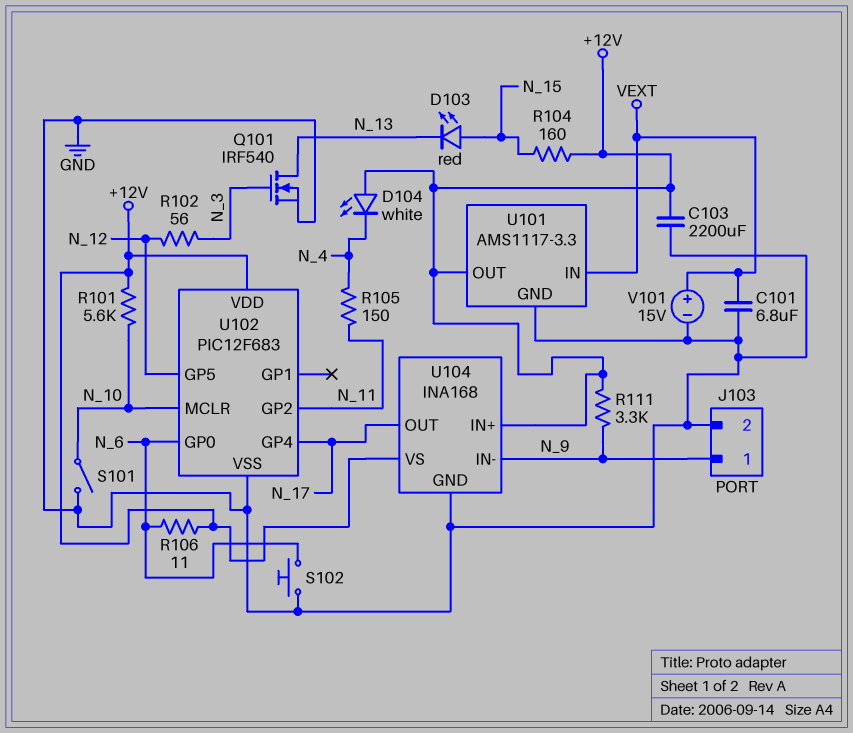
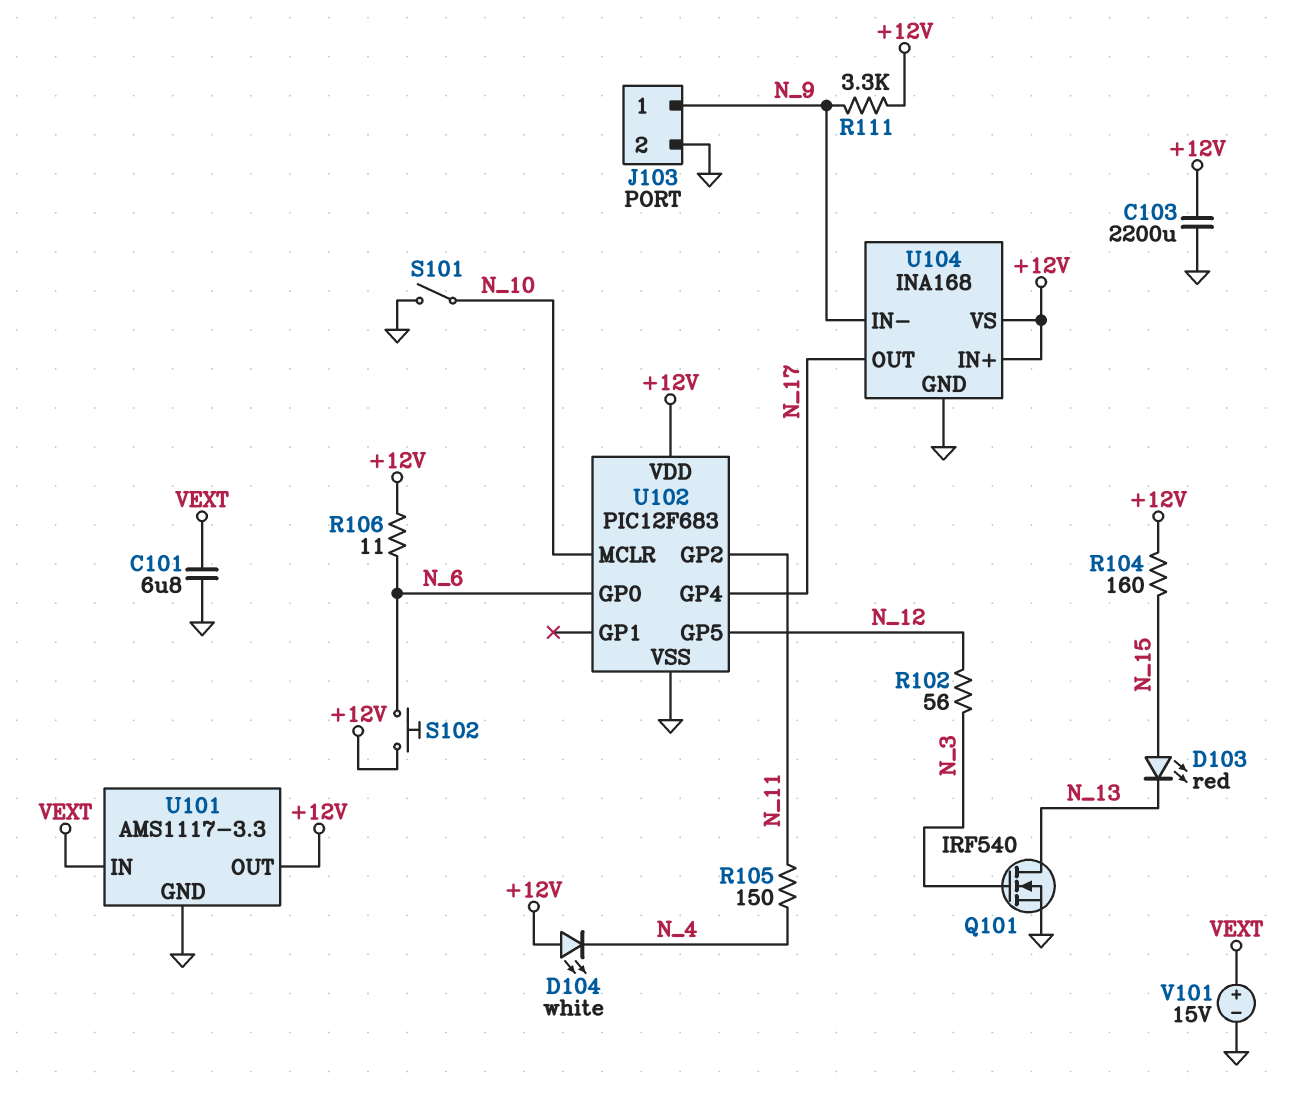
R101: 5.6k (+12V, N_10) -> none
S102: button (GND, N_6) -> button (+12V, N_6)

